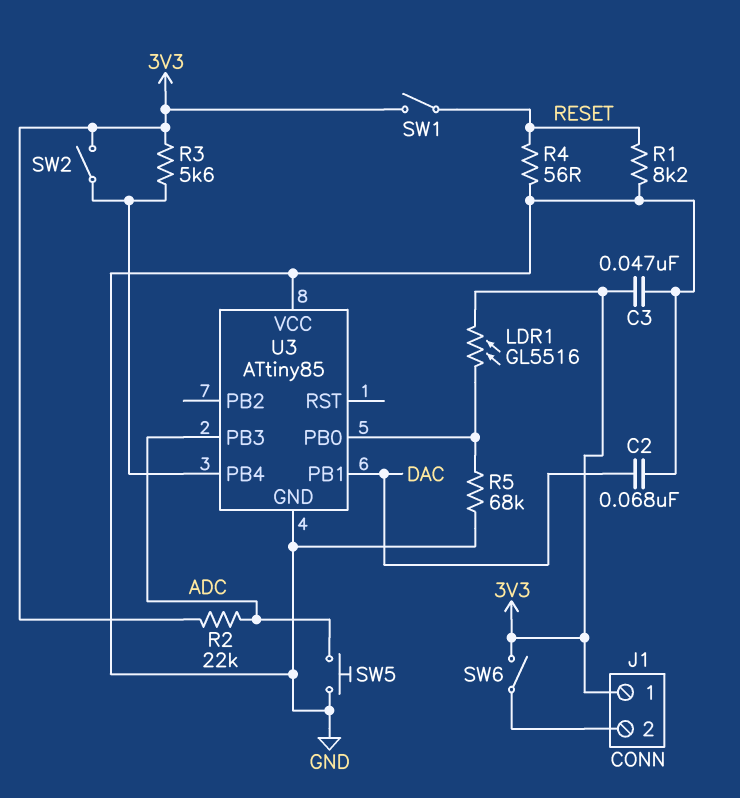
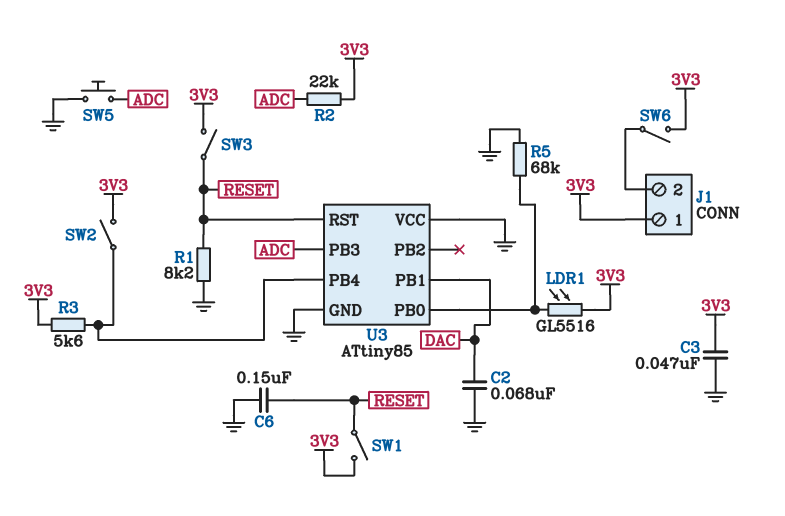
C6: none -> 150nF (GND, RESET)
R4: 56 (GND, RESET) -> none
SW3: none -> switch (3V3, RESET)
U3 pin RST: none -> RESET

